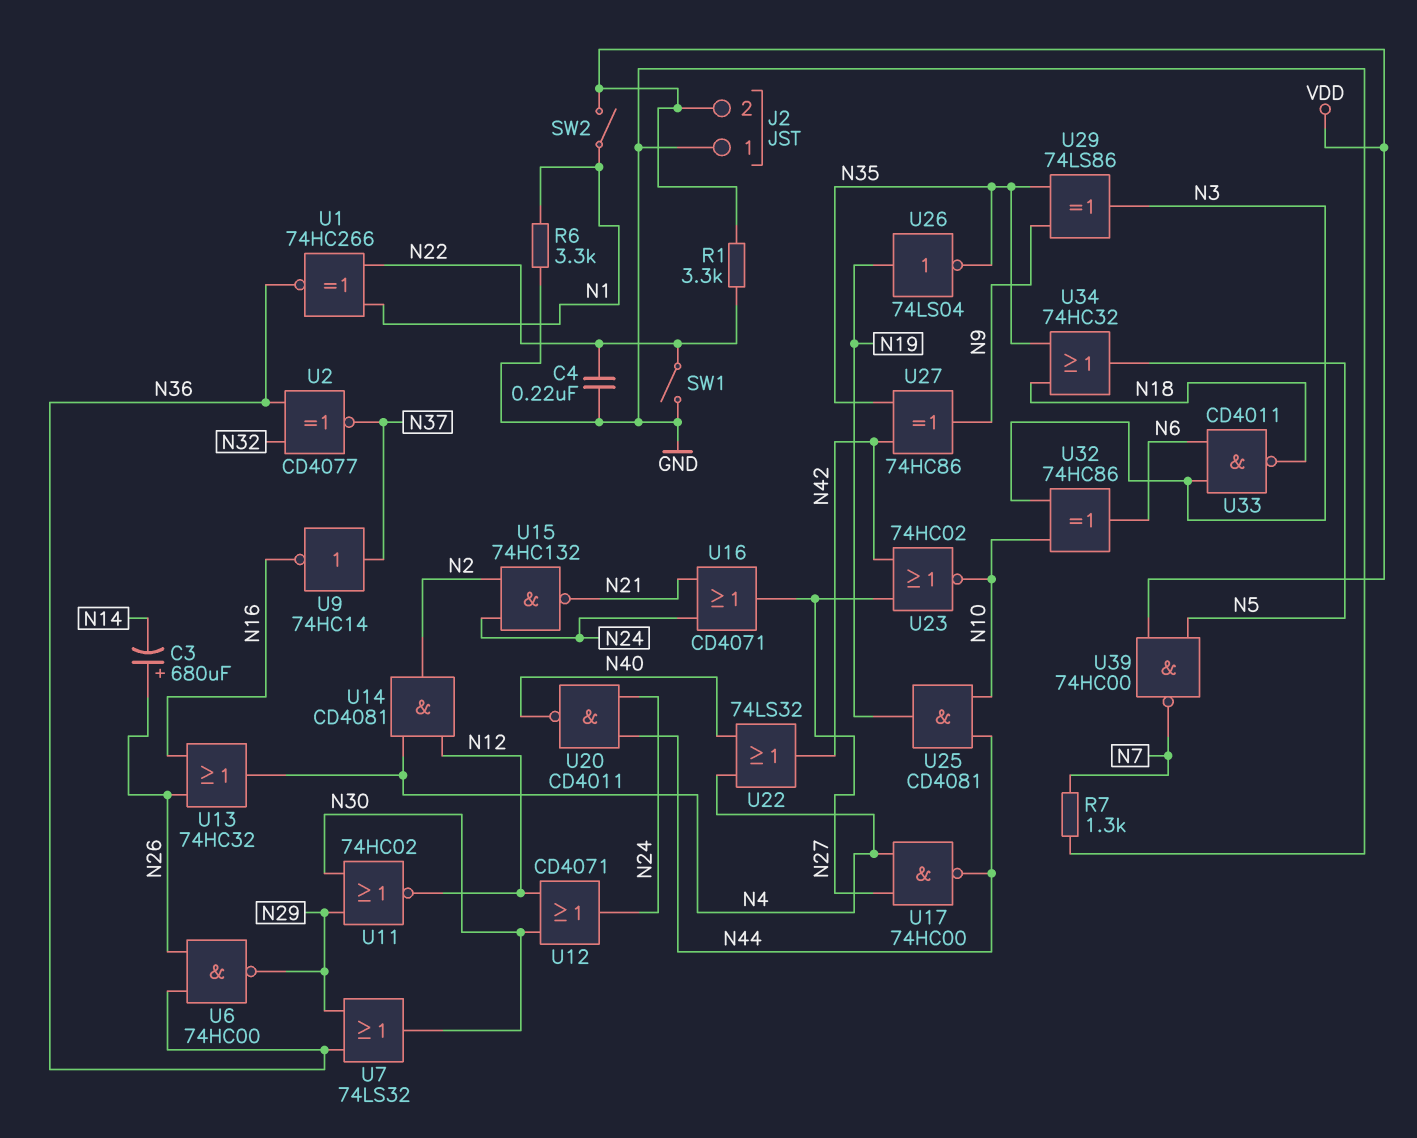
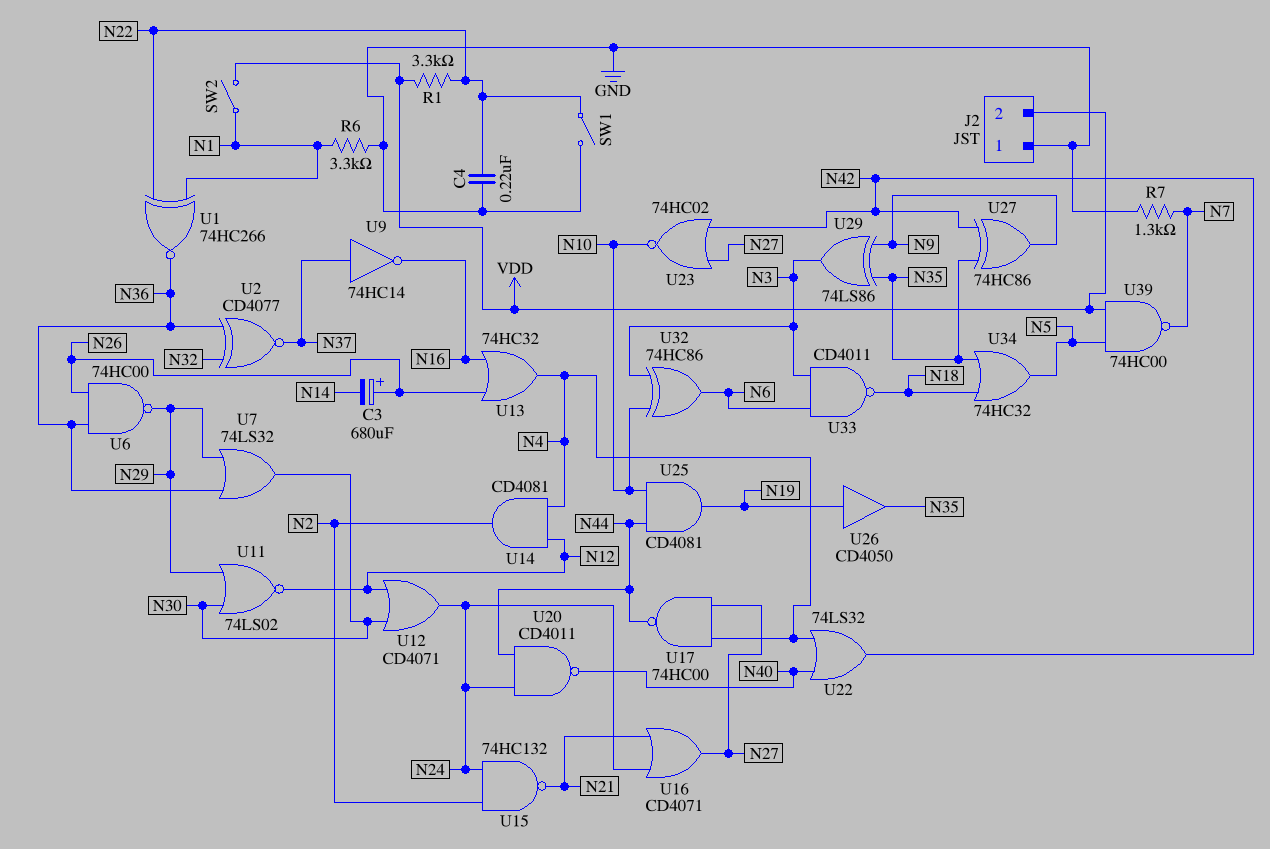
U11: NOR 74HC02 (in N29, in N30, out N12) -> NOR 74LS02 (in N29, in N30, out N12)
U26: NOT 74LS04 (in N19, out N35) -> buffer CD4050 (in N19, out N35)

